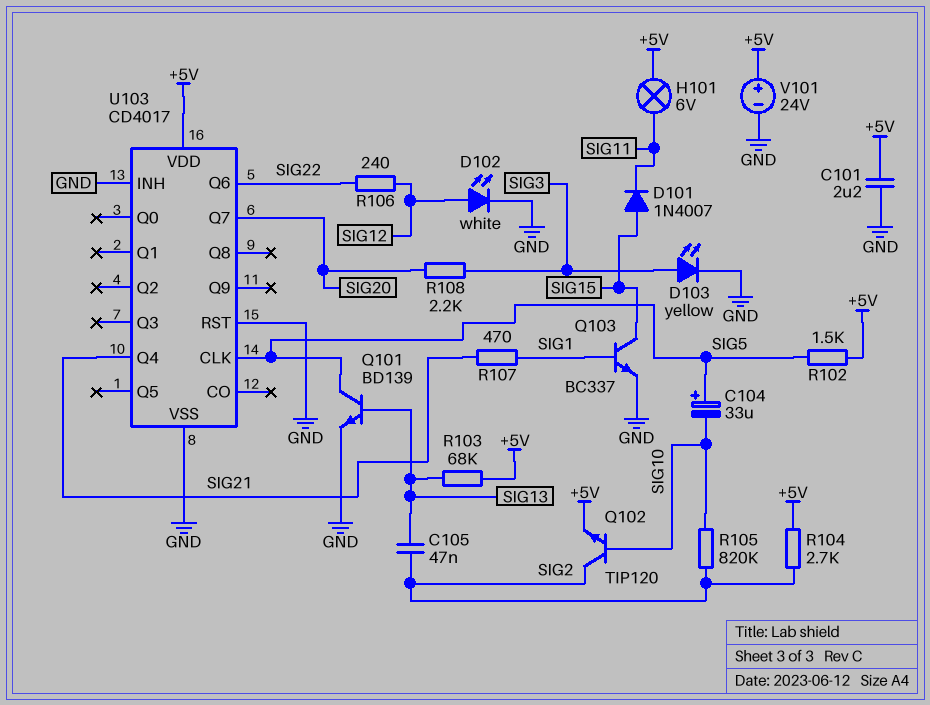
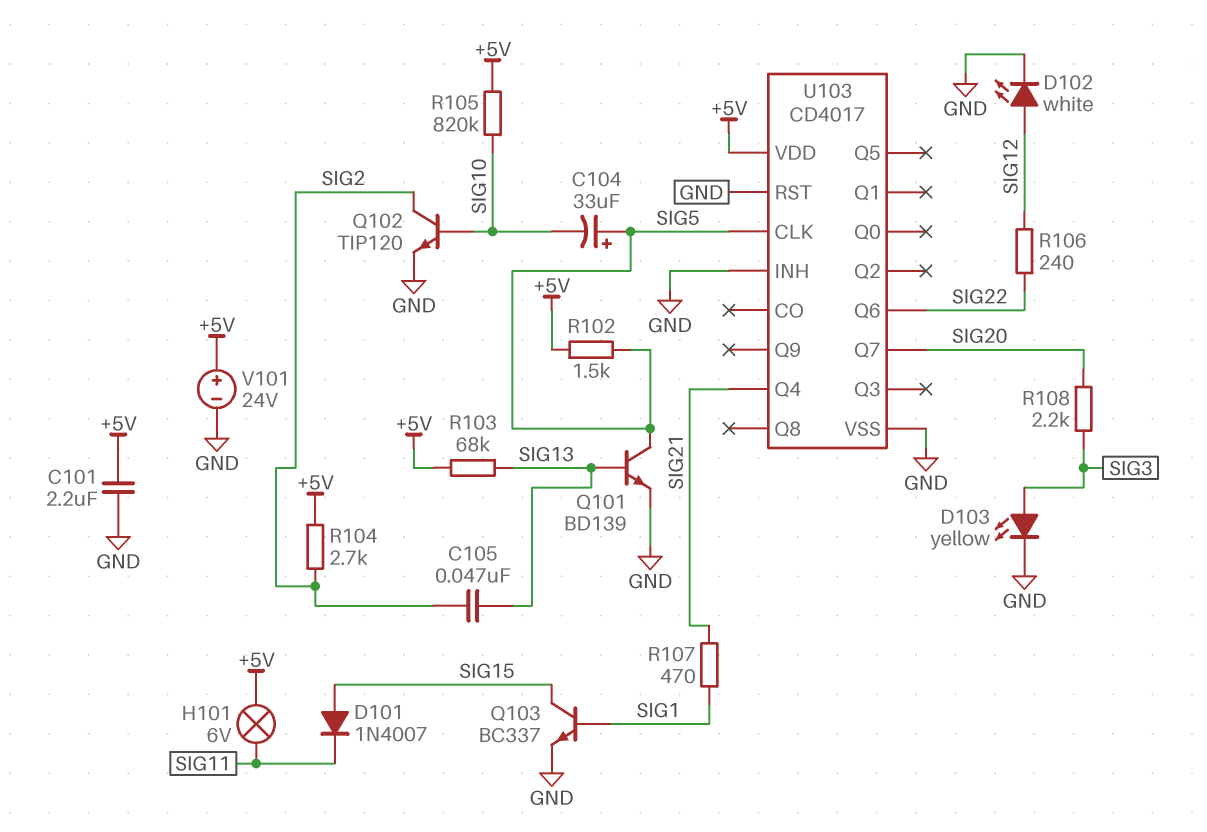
Q102: NPN TIP120 (B SIG10, C SIG2, E +5V) -> NPN TIP120 (B SIG10, C SIG2, E GND)
R105: 820k (SIG2, SIG10) -> 820k (+5V, SIG10)

